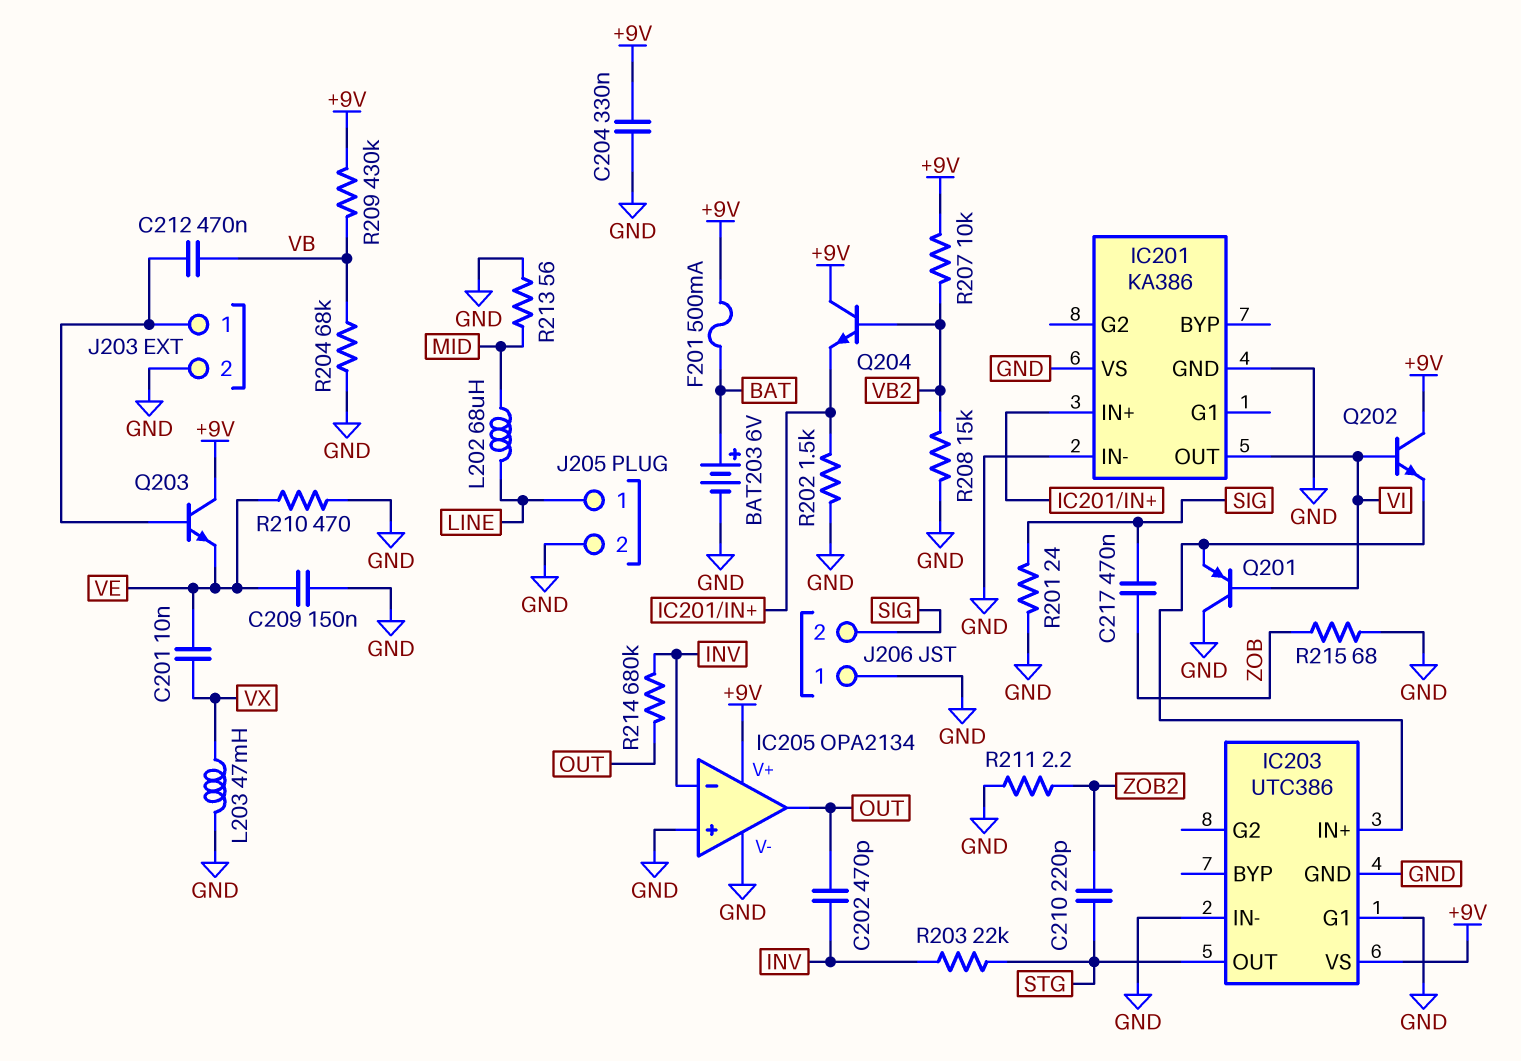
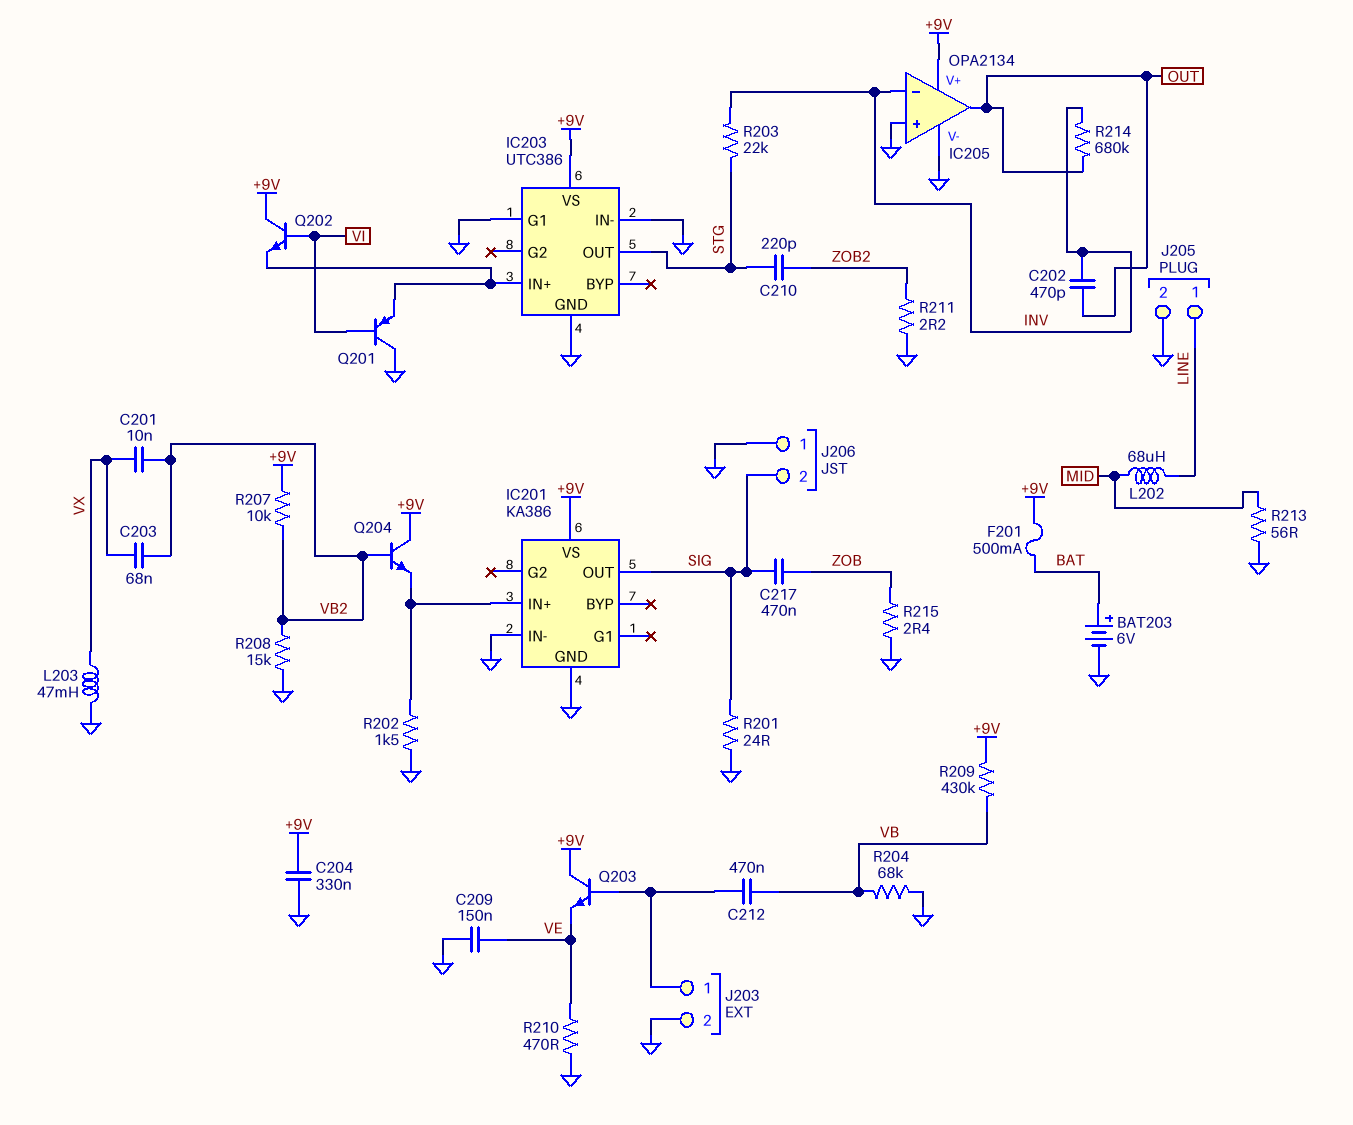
C201: 10nF (VE, VX) -> 10nF (VB2, VX)
C203: none -> 68nF (VB2, VX)
IC201 pin OUT: VI -> SIG
IC201 pin VS: GND -> +9V
R215: 68 (GND, ZOB) -> 2.4 (GND, ZOB)

